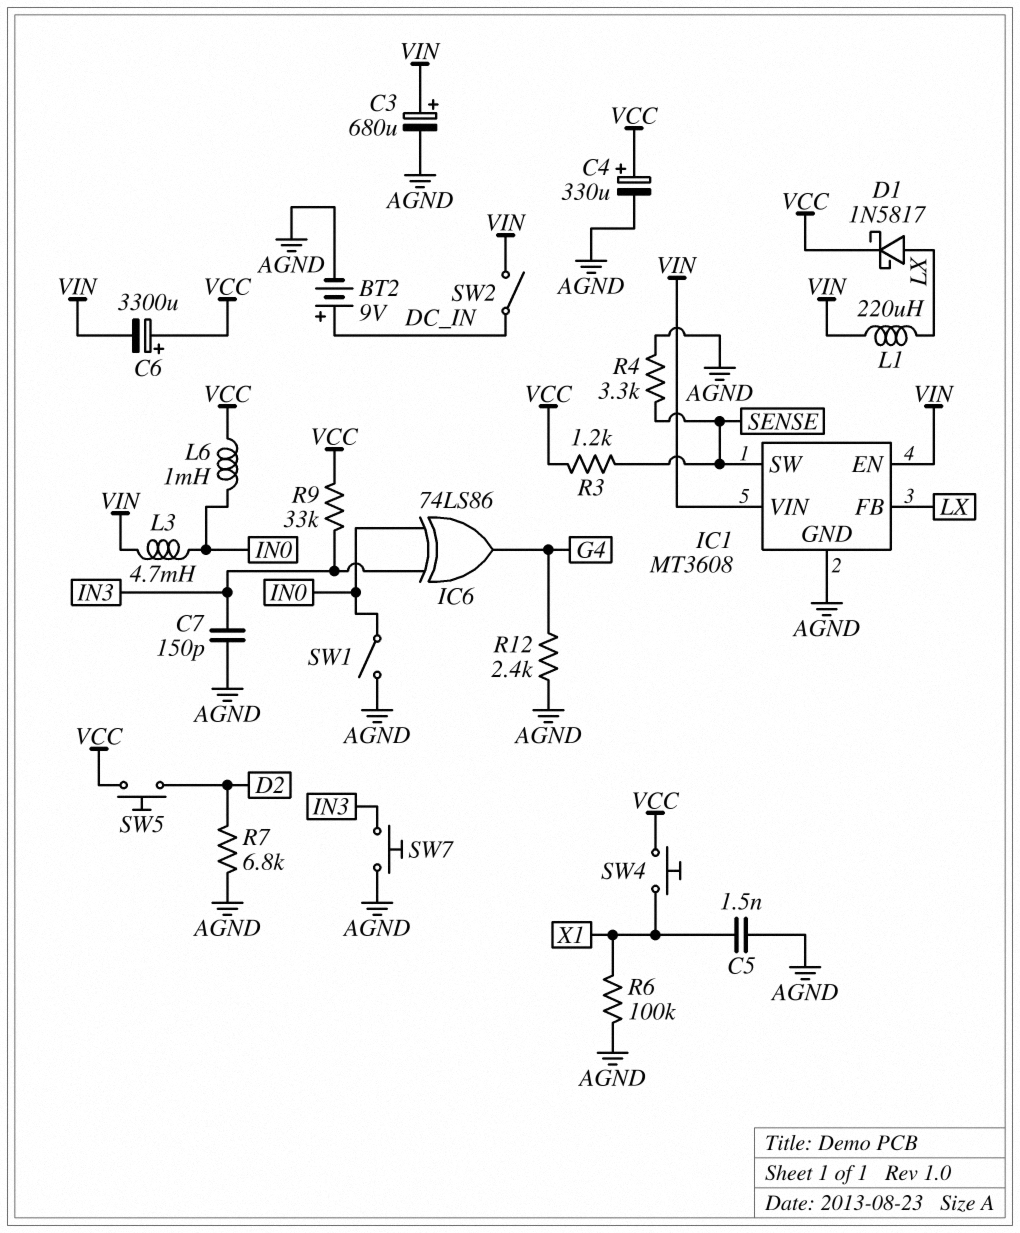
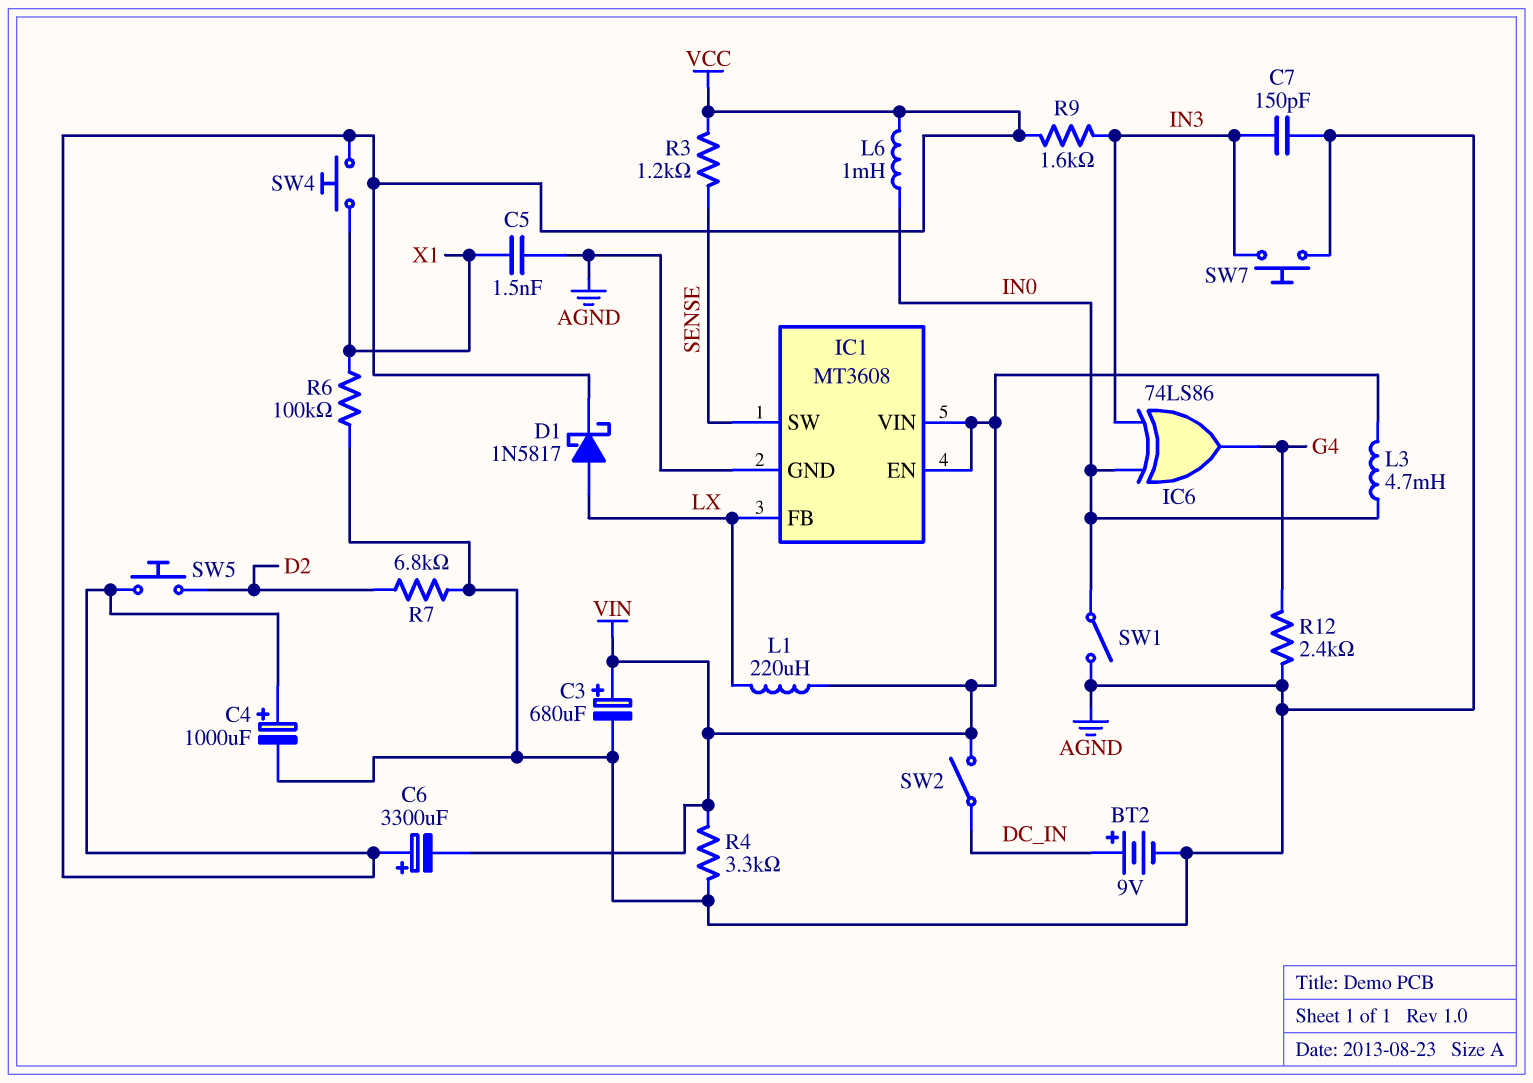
C4: 330uF (plus VCC, minus AGND) -> 1000uF (plus VCC, minus AGND)
R4: 3.3k (AGND, SENSE) -> 3.3k (AGND, VIN)
R9: 33k (IN3, VCC) -> 1.6k (IN3, VCC)

